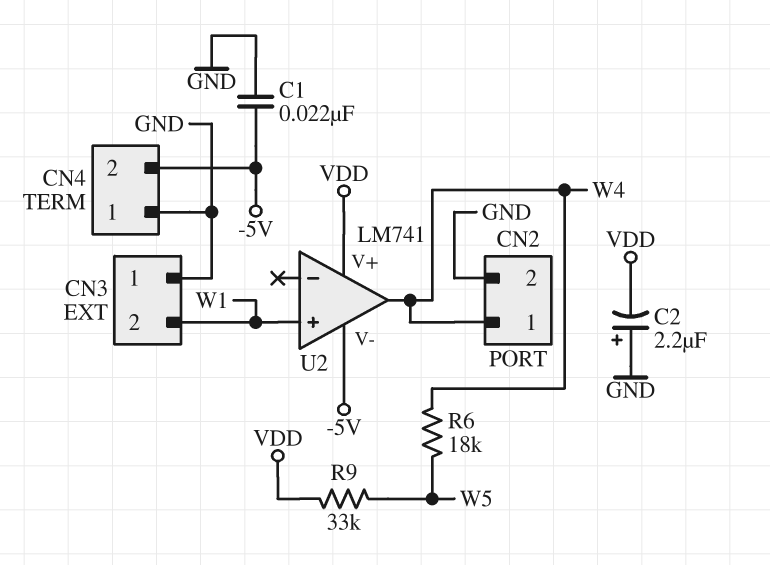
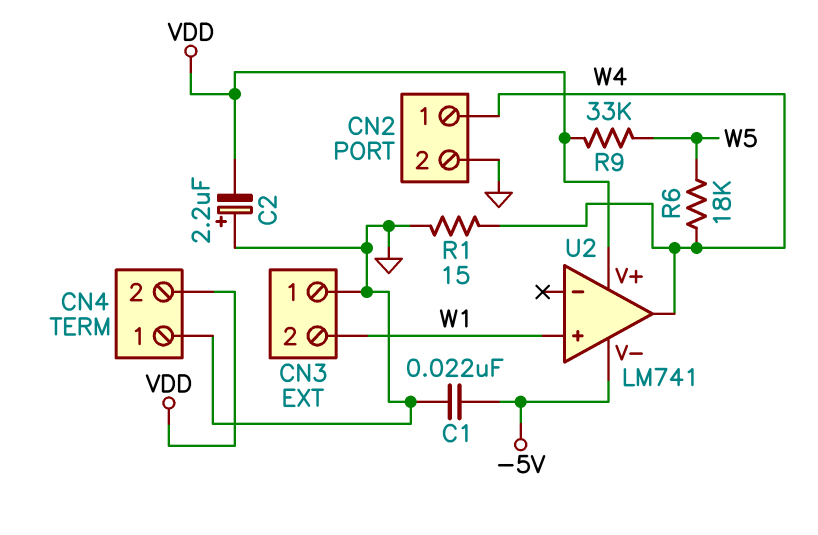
CN4 pin 2: -5V -> VDD
R1: none -> 15 (GND, W4)

